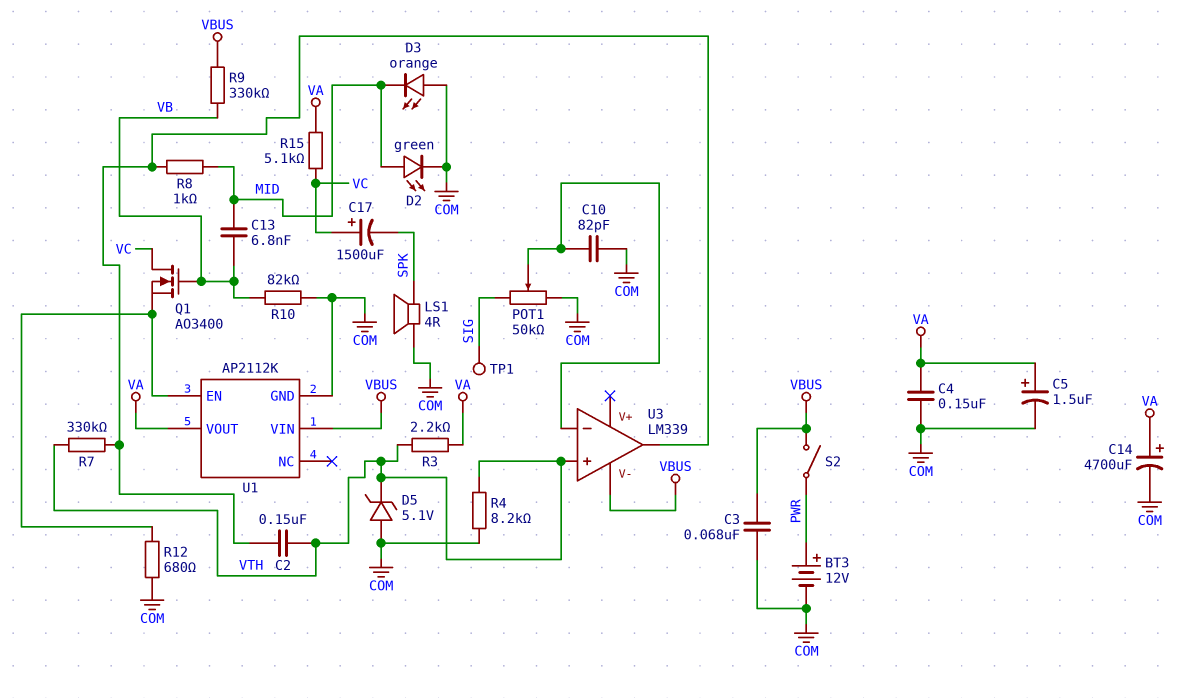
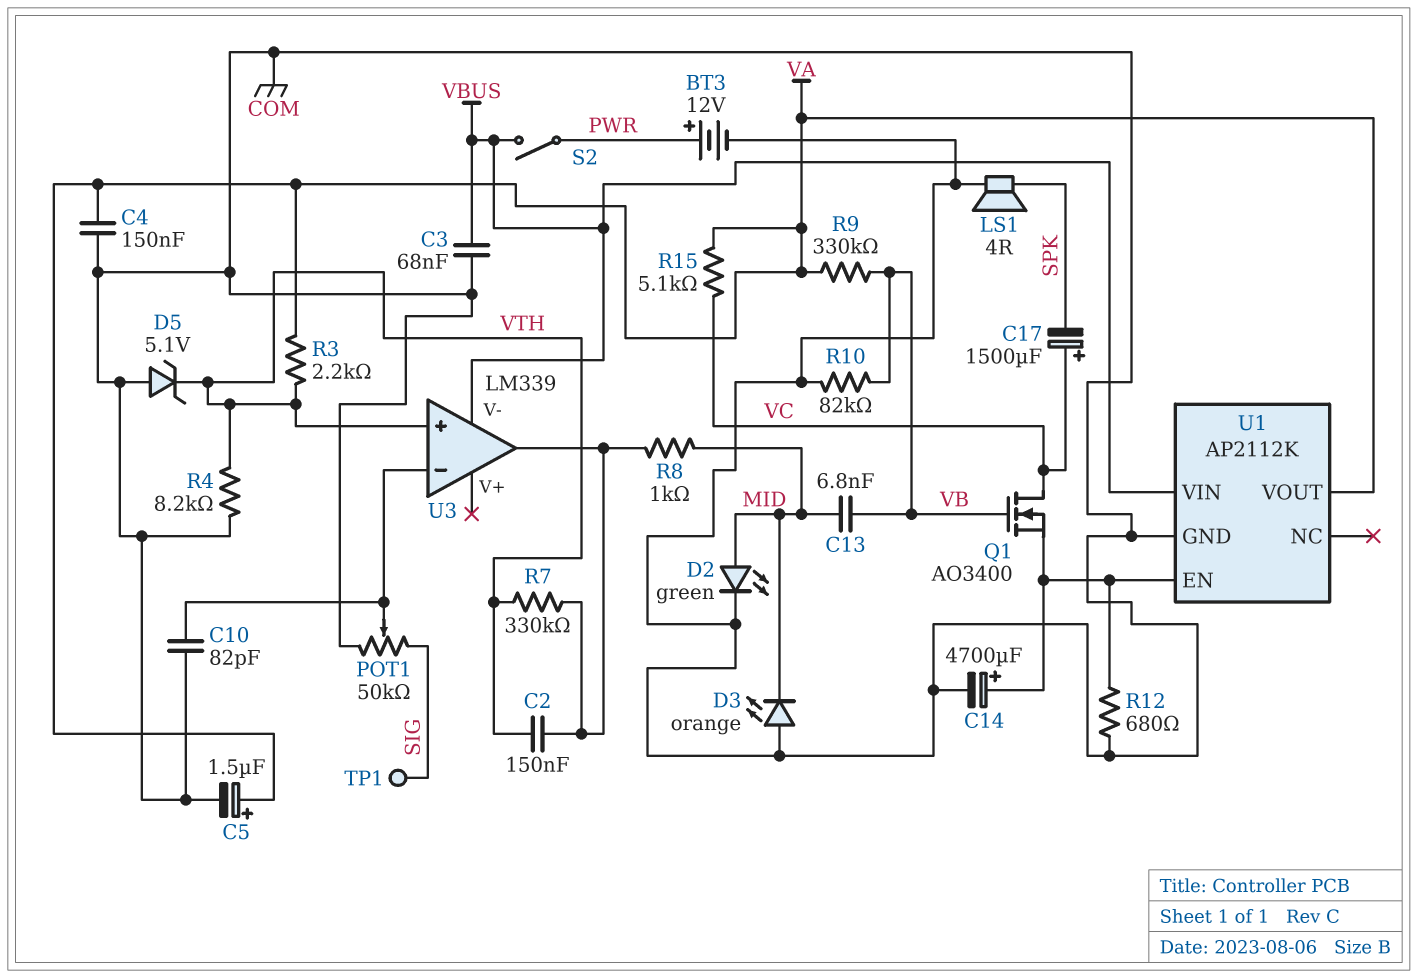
C14: 4700uF (plus VA, minus COM) -> 4700uF (plus U1/EN, minus COM)
R9: 330k (VB, VBUS) -> 330k (VA, VB)

